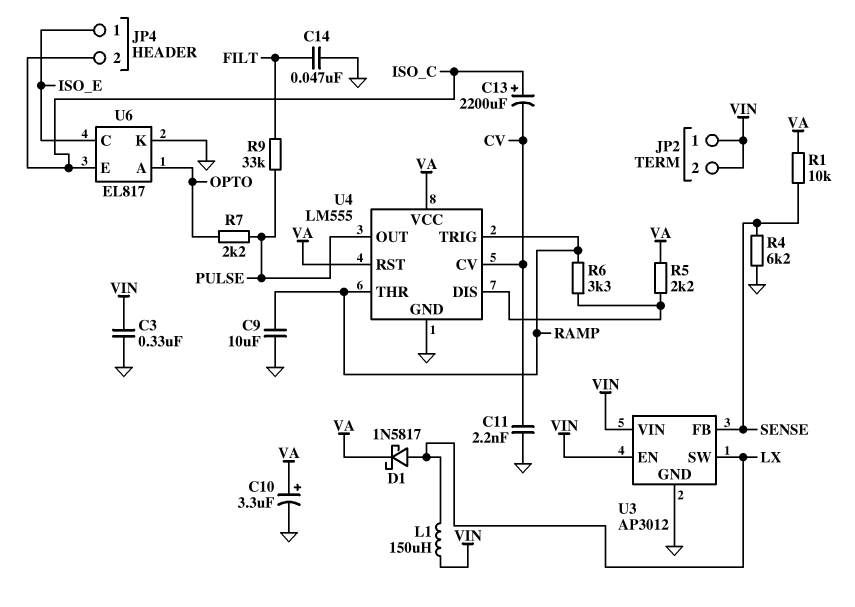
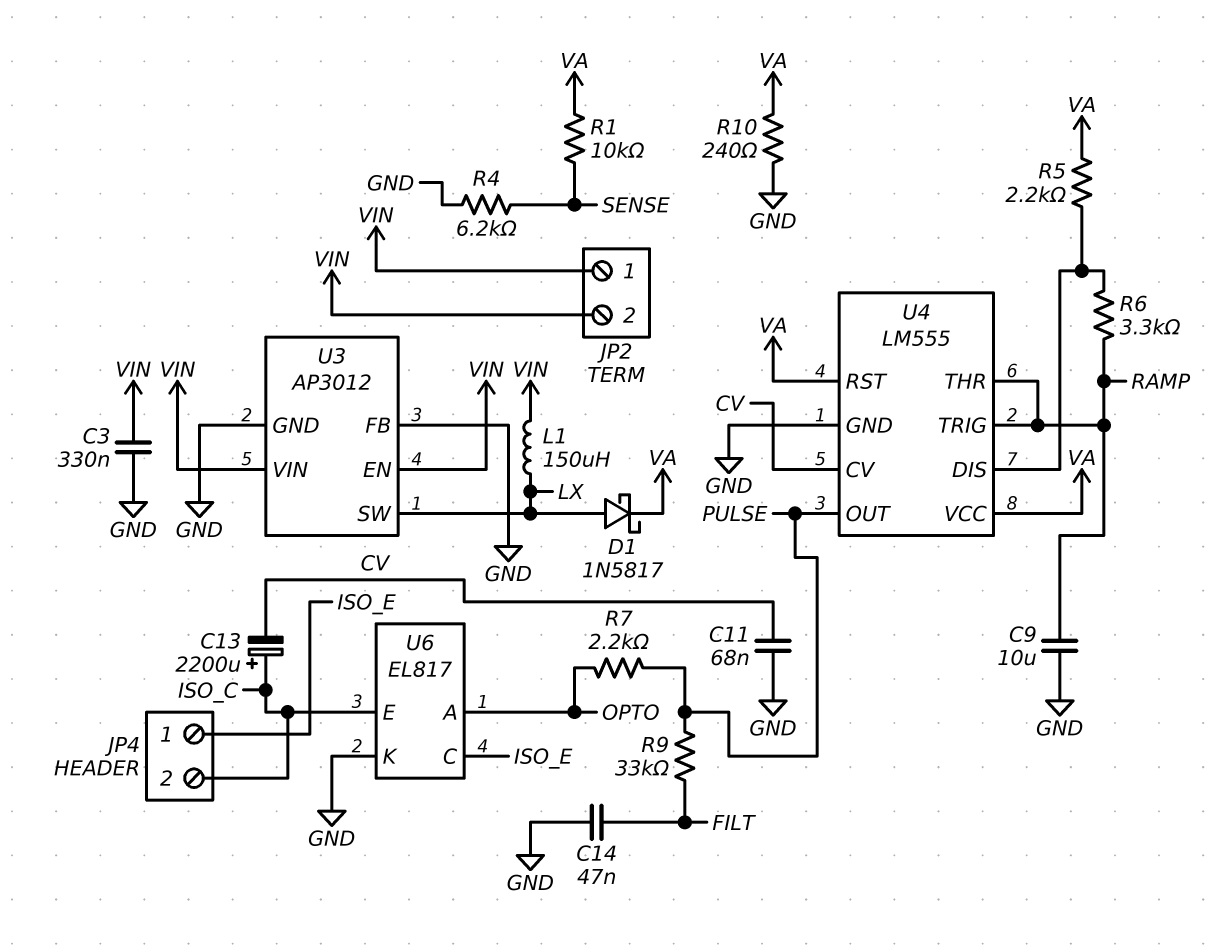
C10: 3.3uF (plus VA, minus GND) -> none
C11: 2.2nF (CV, GND) -> 68nF (CV, GND)
R10: none -> 240 (GND, VA)
U3 pin FB: SENSE -> GND

